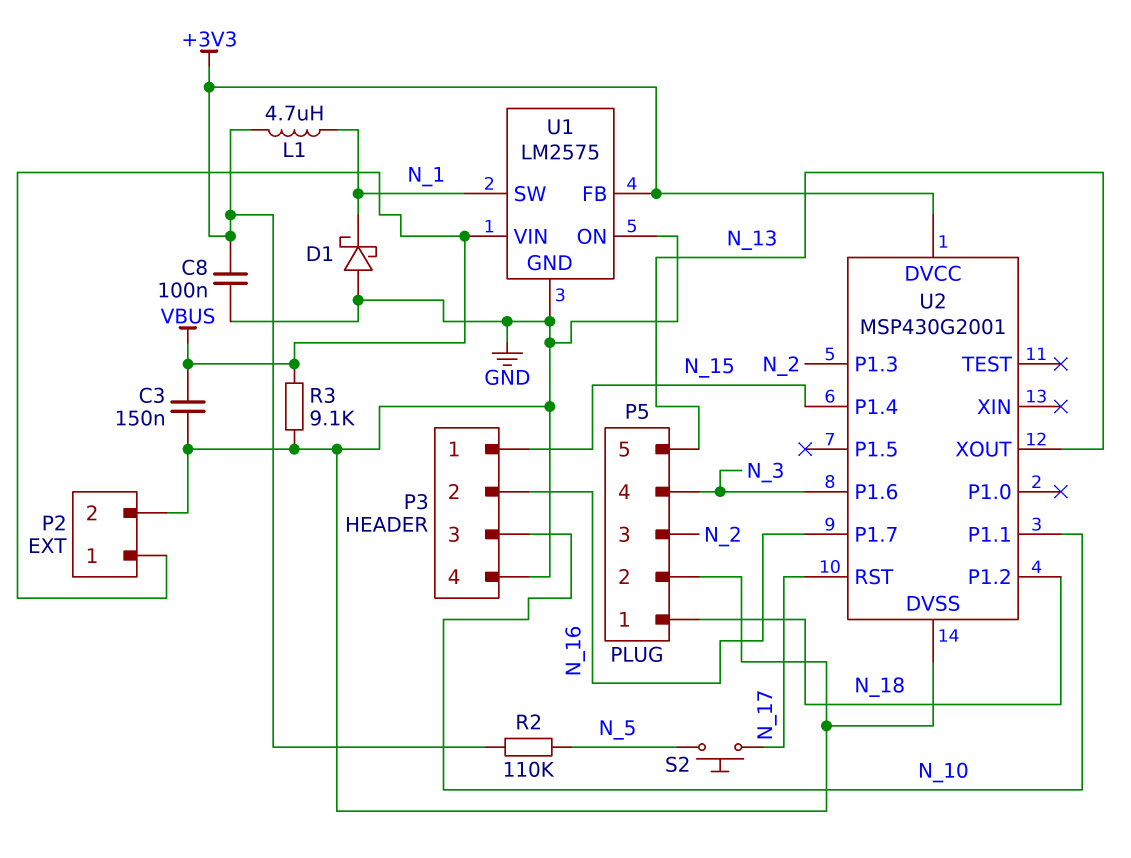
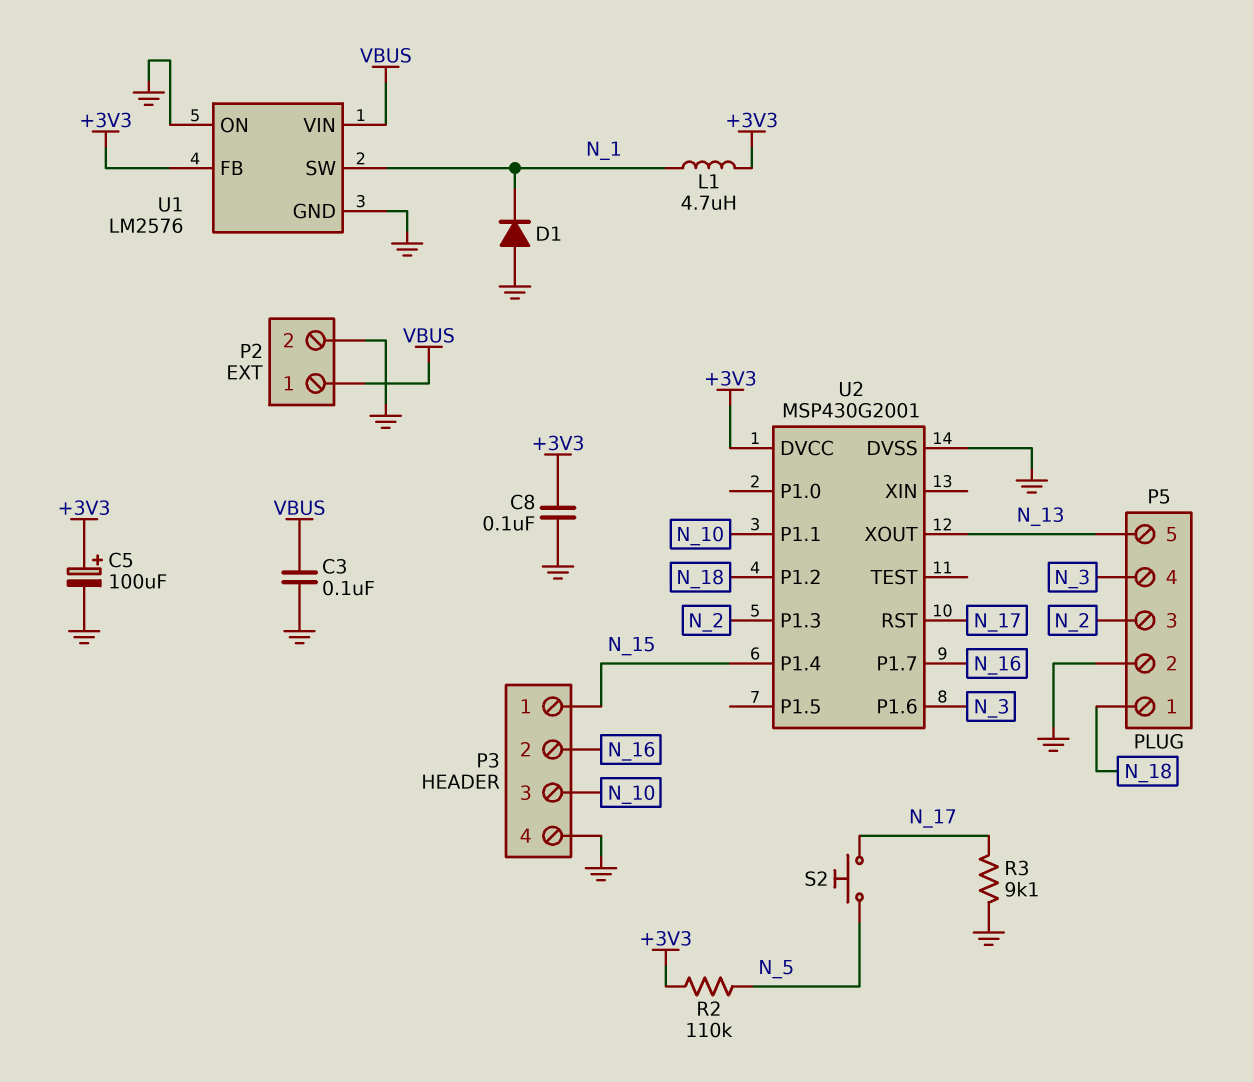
C3: 150nF (GND, VBUS) -> 100nF (GND, VBUS)
C5: none -> 100uF (plus +3V3, minus GND)
D1: schottky (A GND, K N_1) -> diode (A GND, K N_1)
R3: 9.1k (GND, VBUS) -> 9.1k (GND, N_17)
U1: LM2575 -> LM2576

